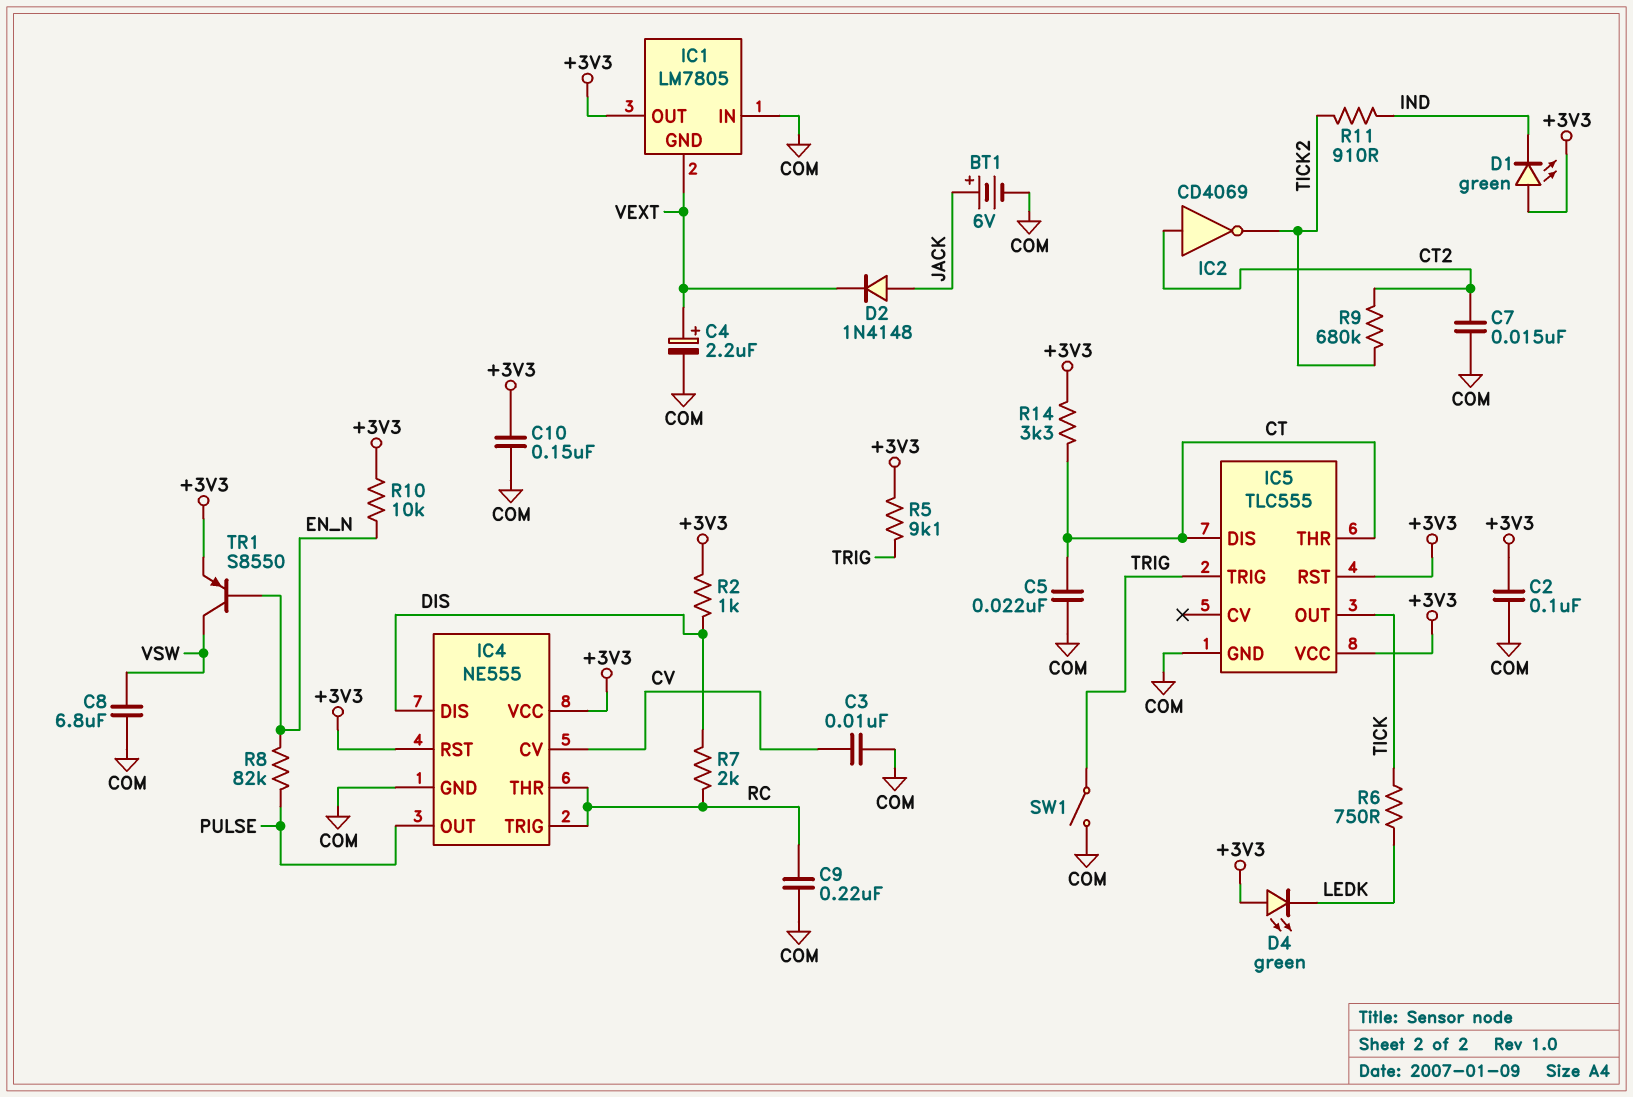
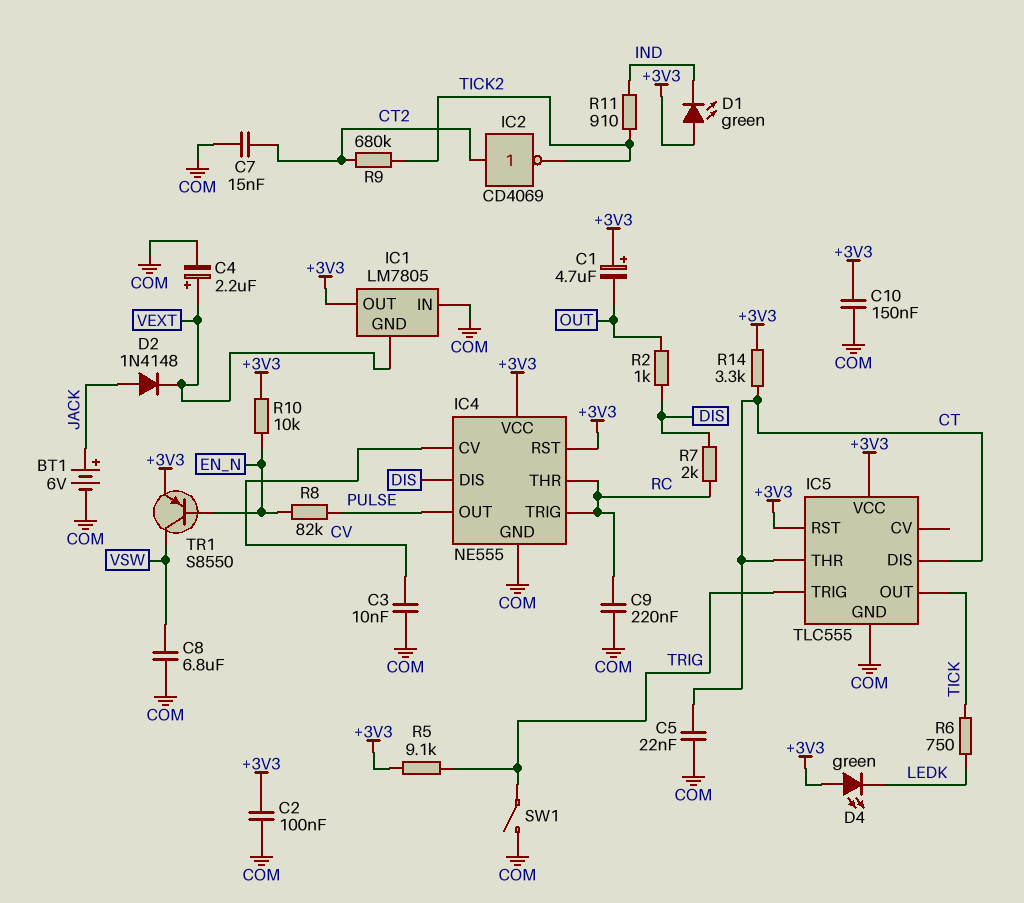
C1: none -> 4.7uF (plus +3V3, minus OUT)
R2: 1k (+3V3, DIS) -> 1k (DIS, OUT)

